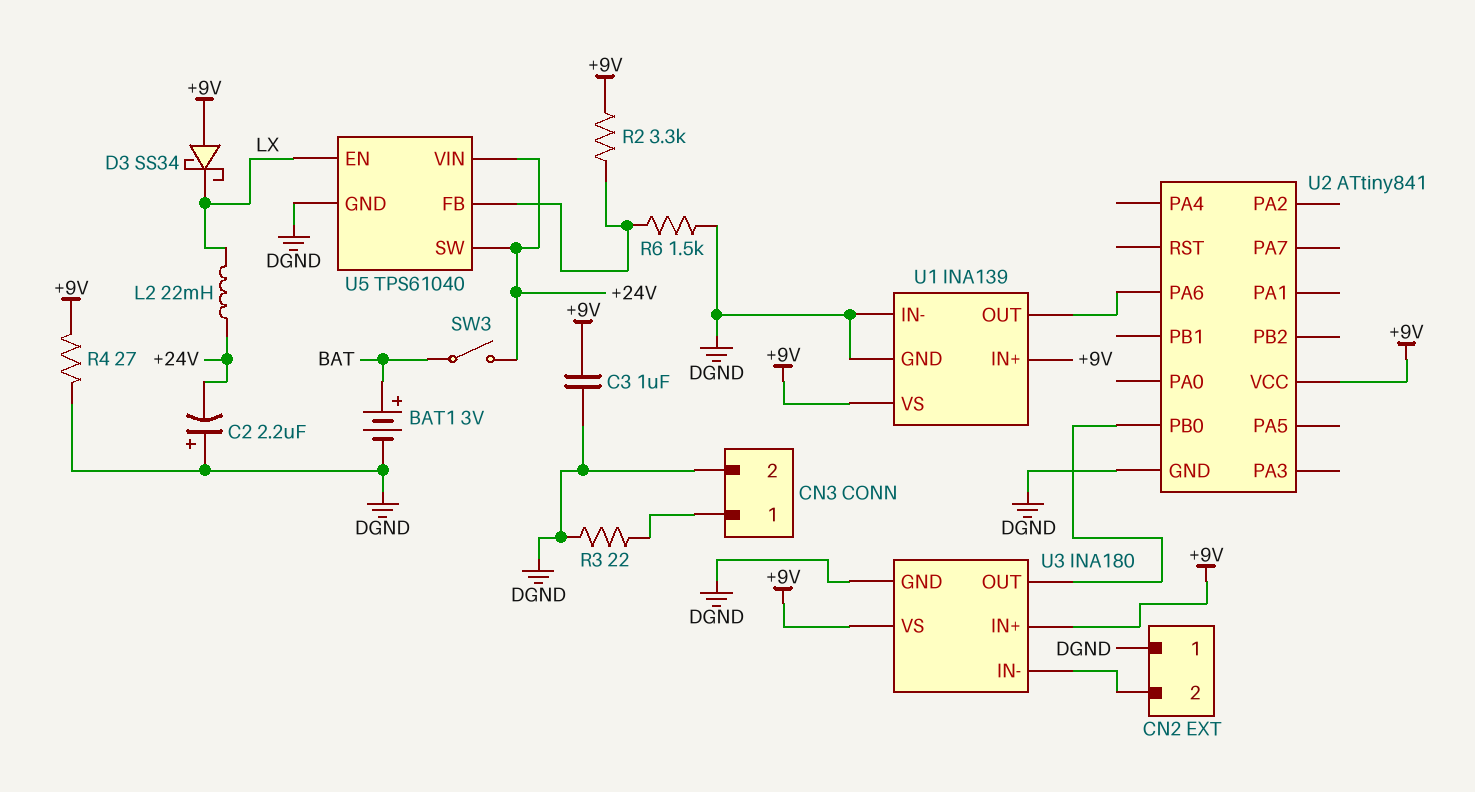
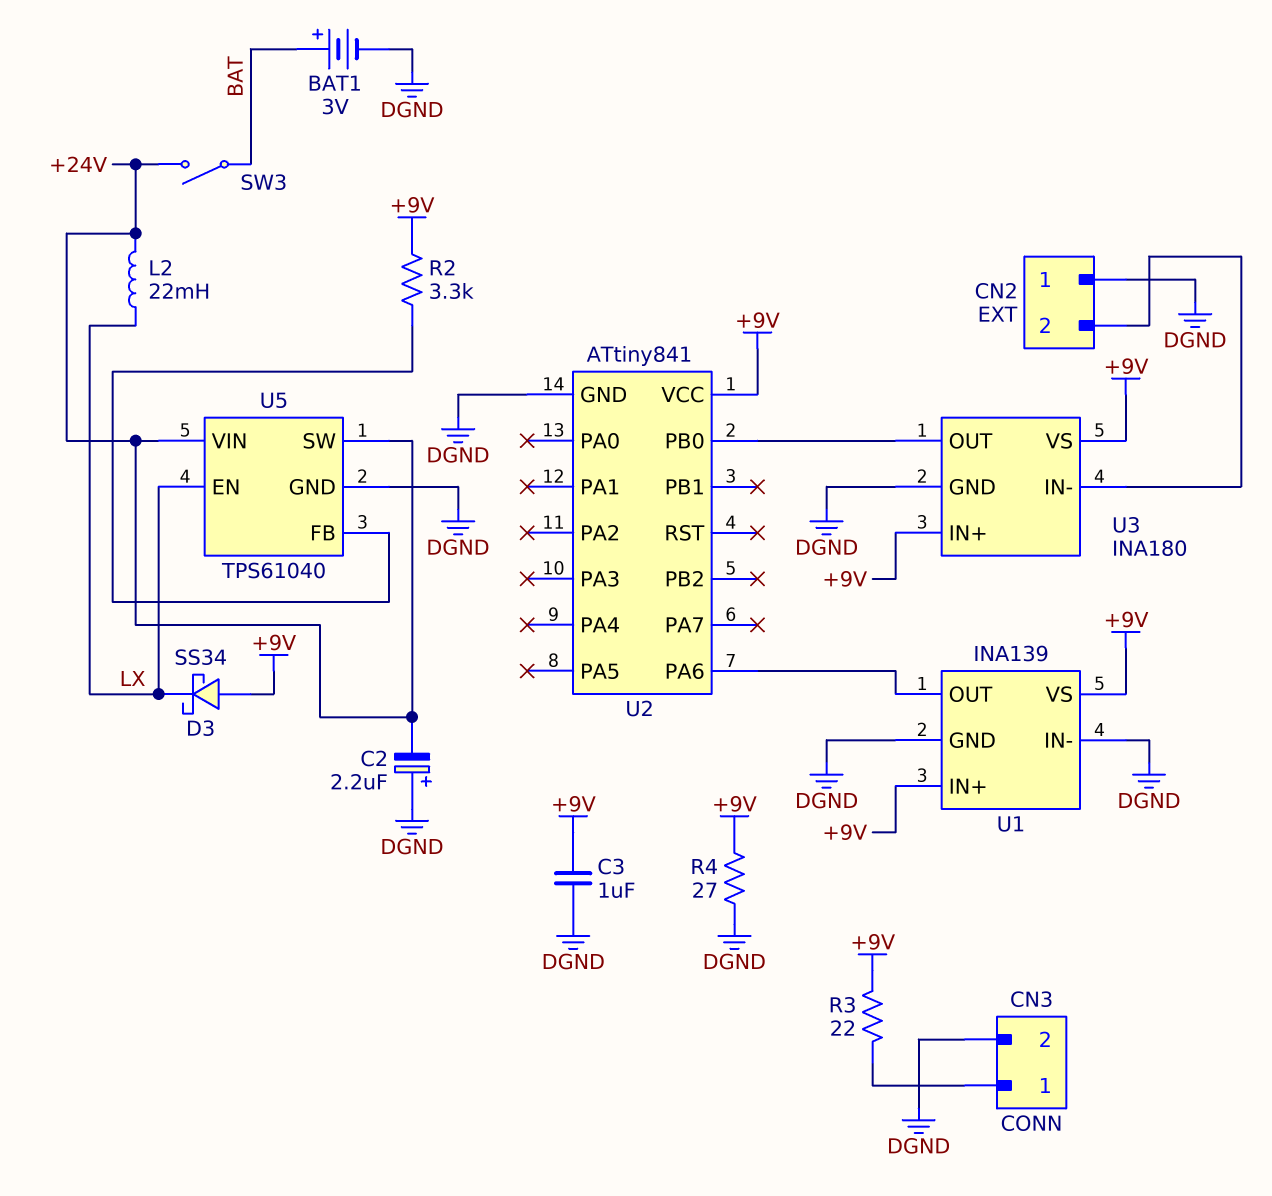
R3: 22 (CN3/1, DGND) -> 22 (+9V, CN3/1)
R6: 1.5k (DGND, U5/FB) -> none

